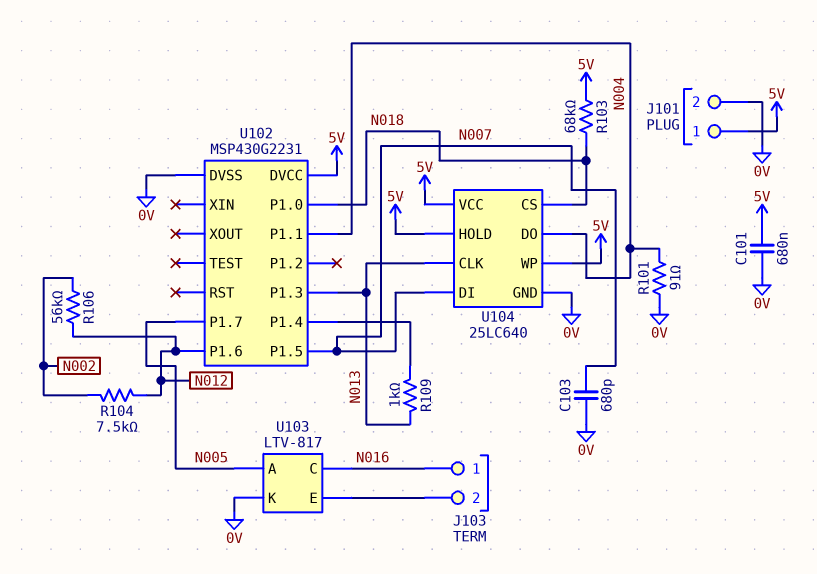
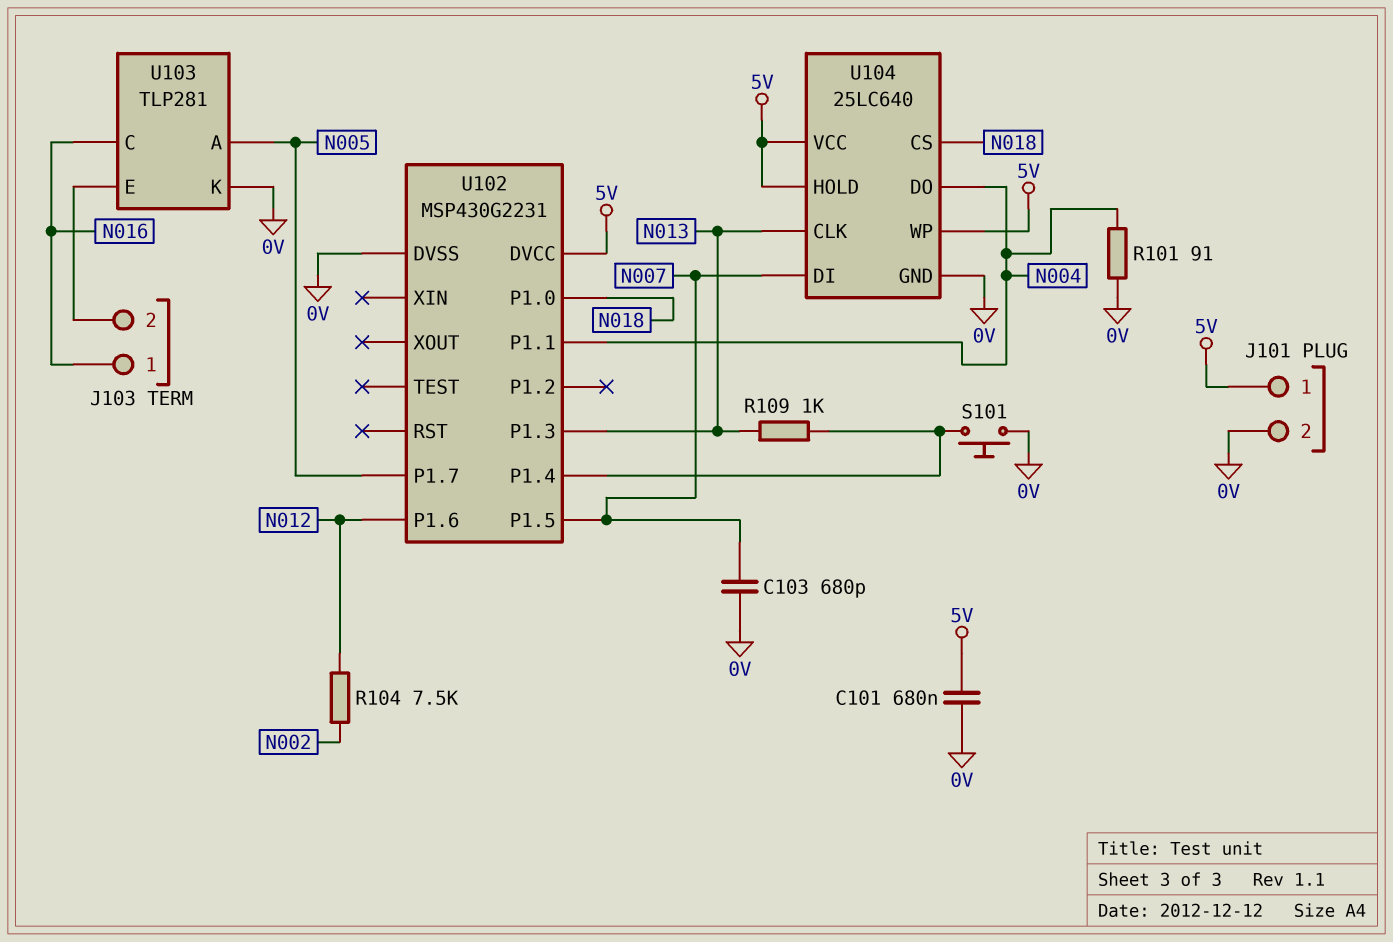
R103: 68k (5V, N018) -> none
R106: 56k (N002, N012) -> none
S101: none -> button (0V, U102/P1.4)
U103: LTV-817 -> TLP281

